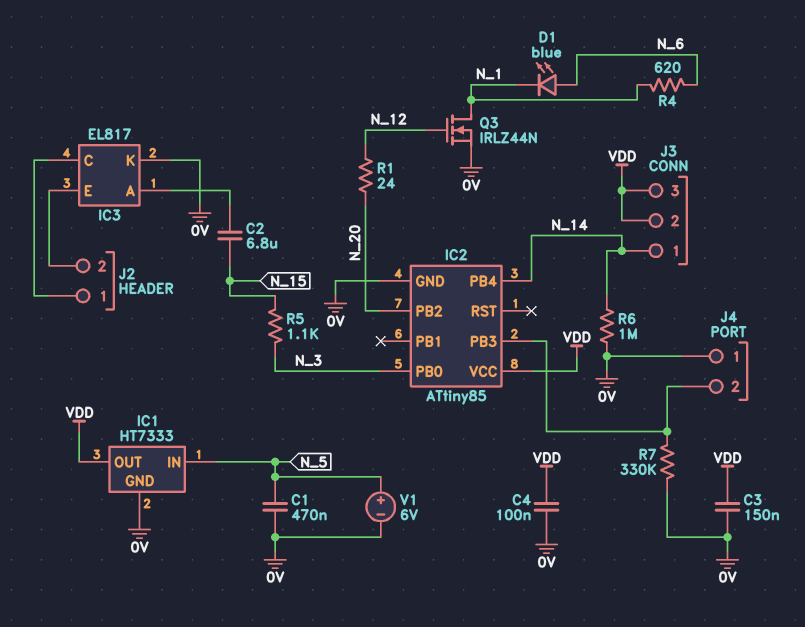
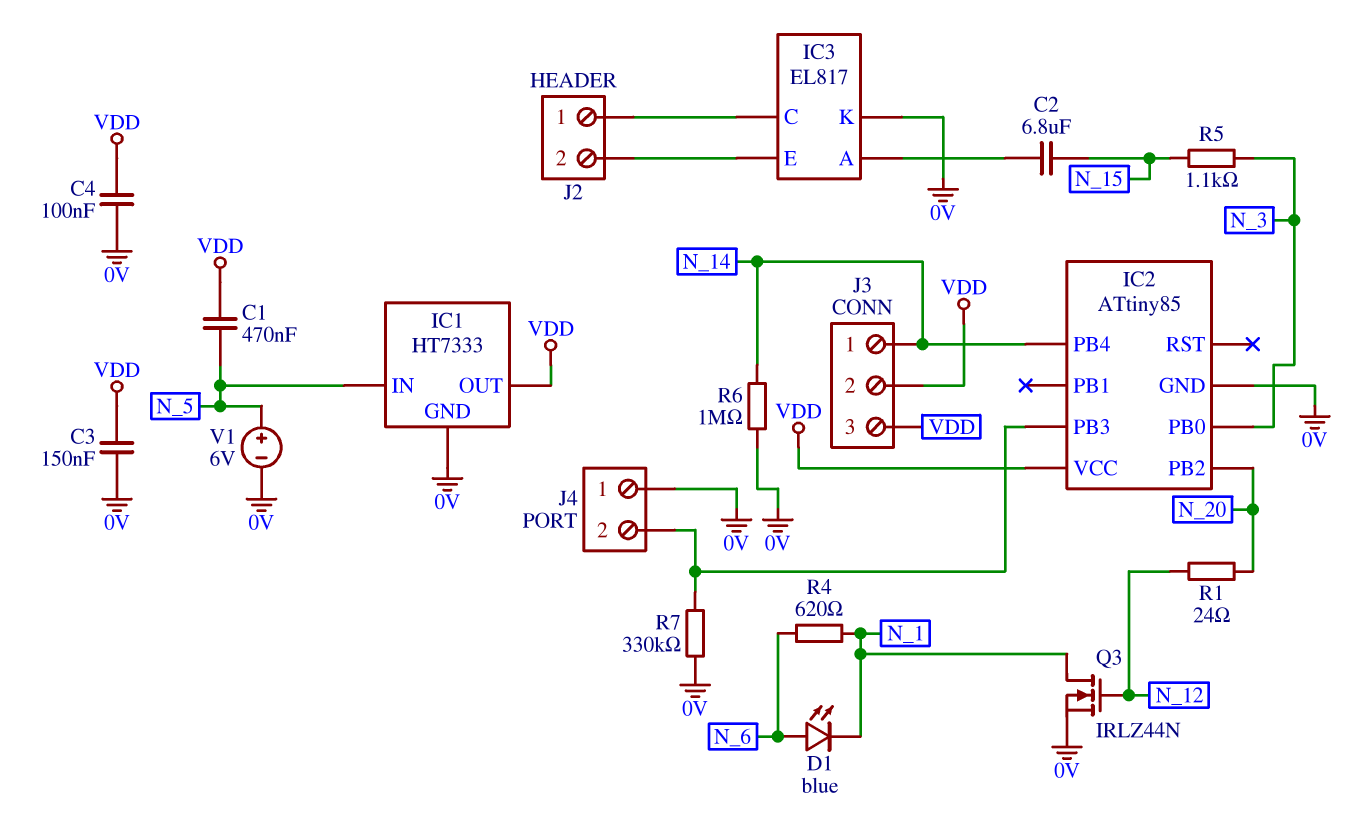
C1: 470nF (0V, N_5) -> 470nF (N_5, VDD)

